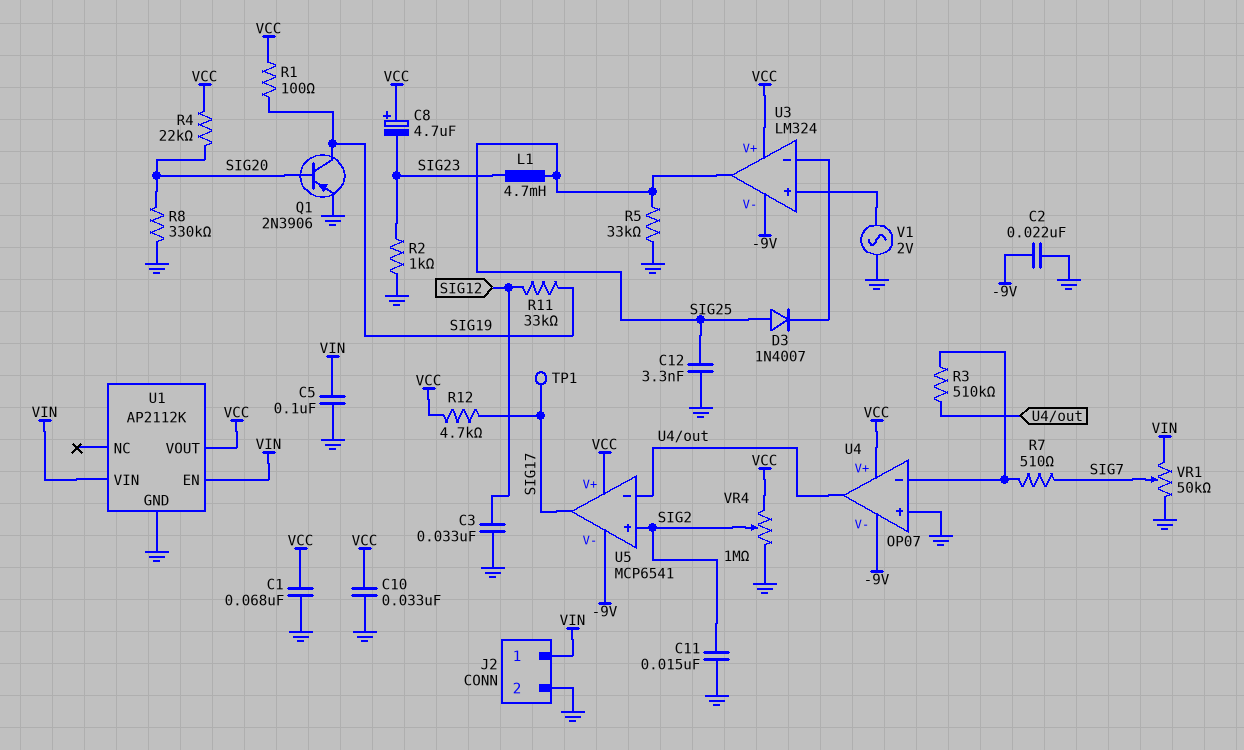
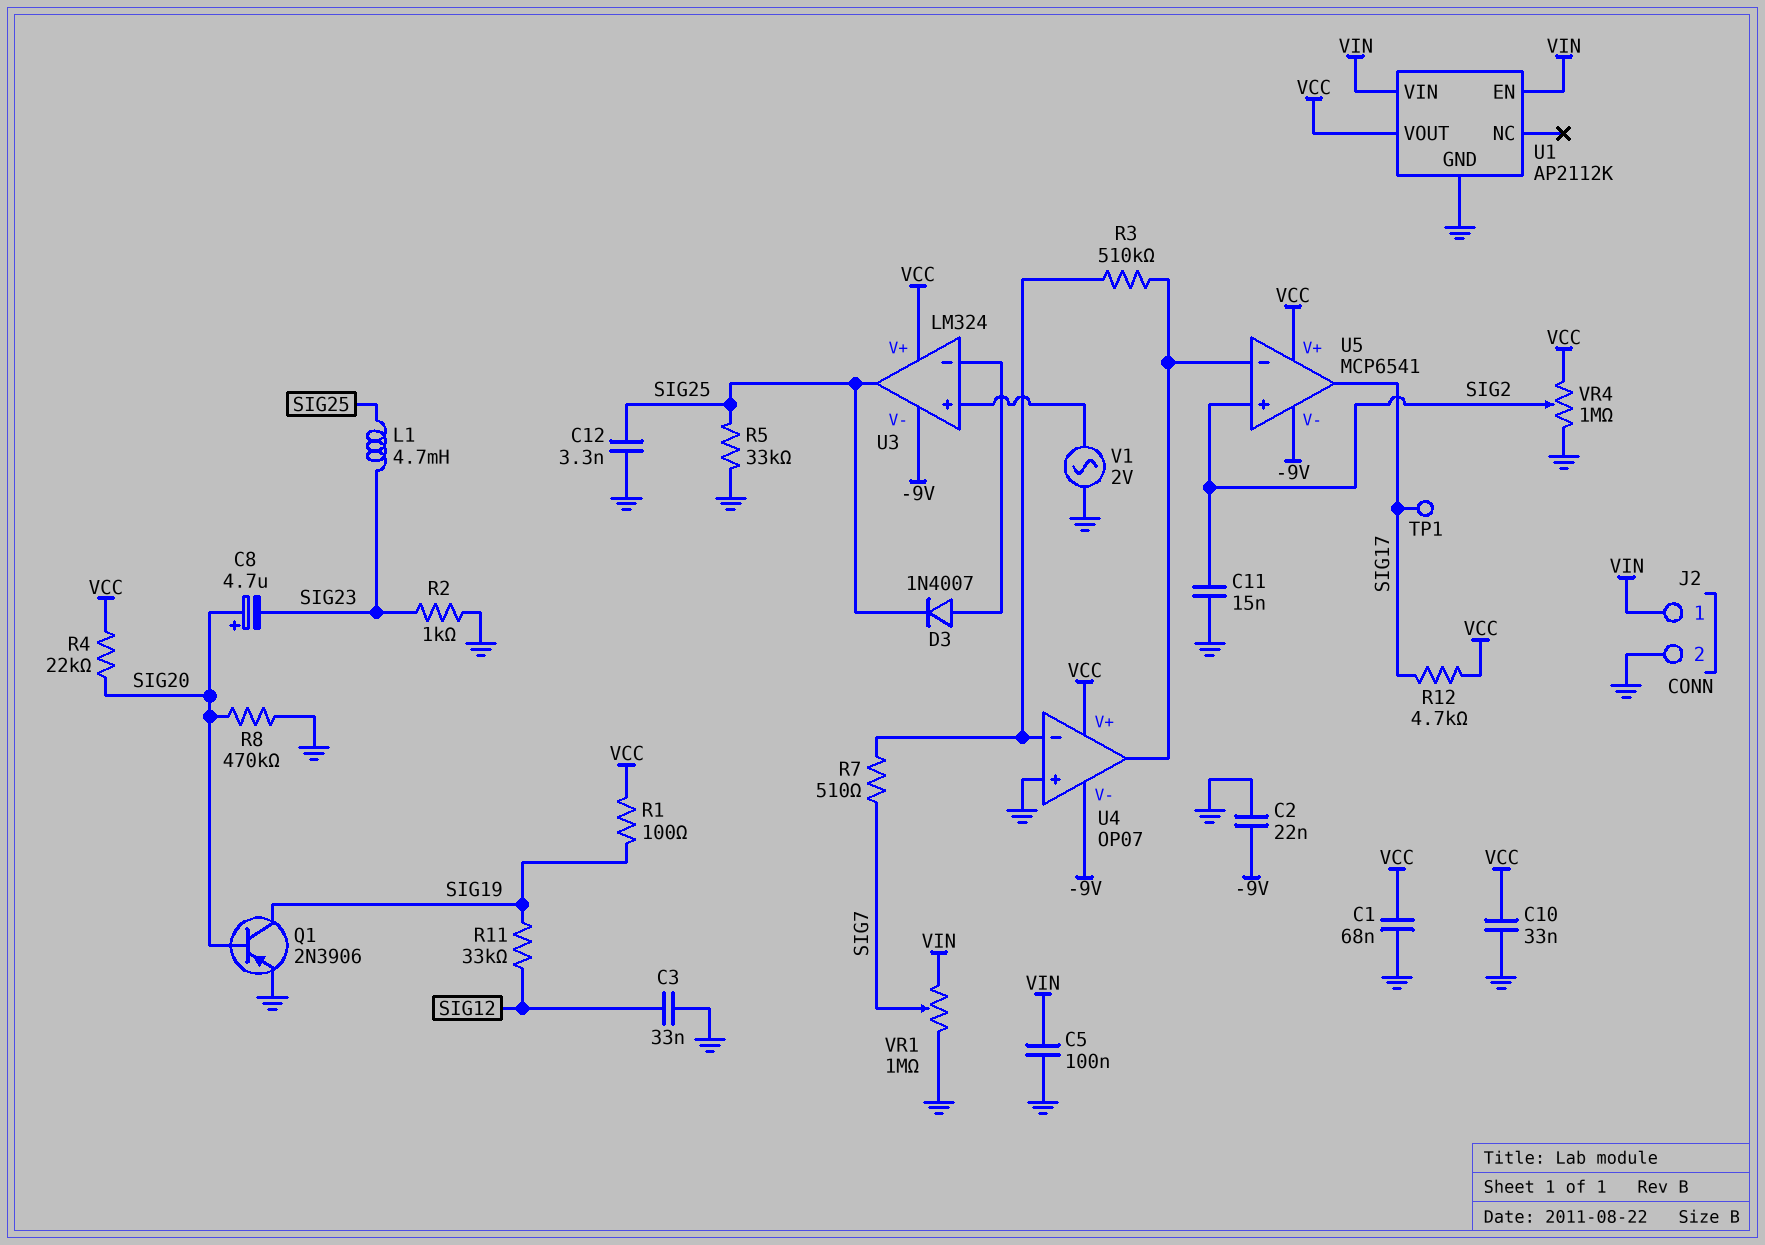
C8: 4.7uF (plus VCC, minus SIG23) -> 4.7uF (plus SIG20, minus SIG23)
D3: diode 1N4007 (A SIG25, K U3/in-) -> diode 1N4007 (A U3/in-, K SIG25)
R8: 330k (GND, SIG20) -> 470k (GND, SIG20)
VR1: 50k (GND, VIN, wiper SIG7) -> 1M (GND, VIN, wiper SIG7)

